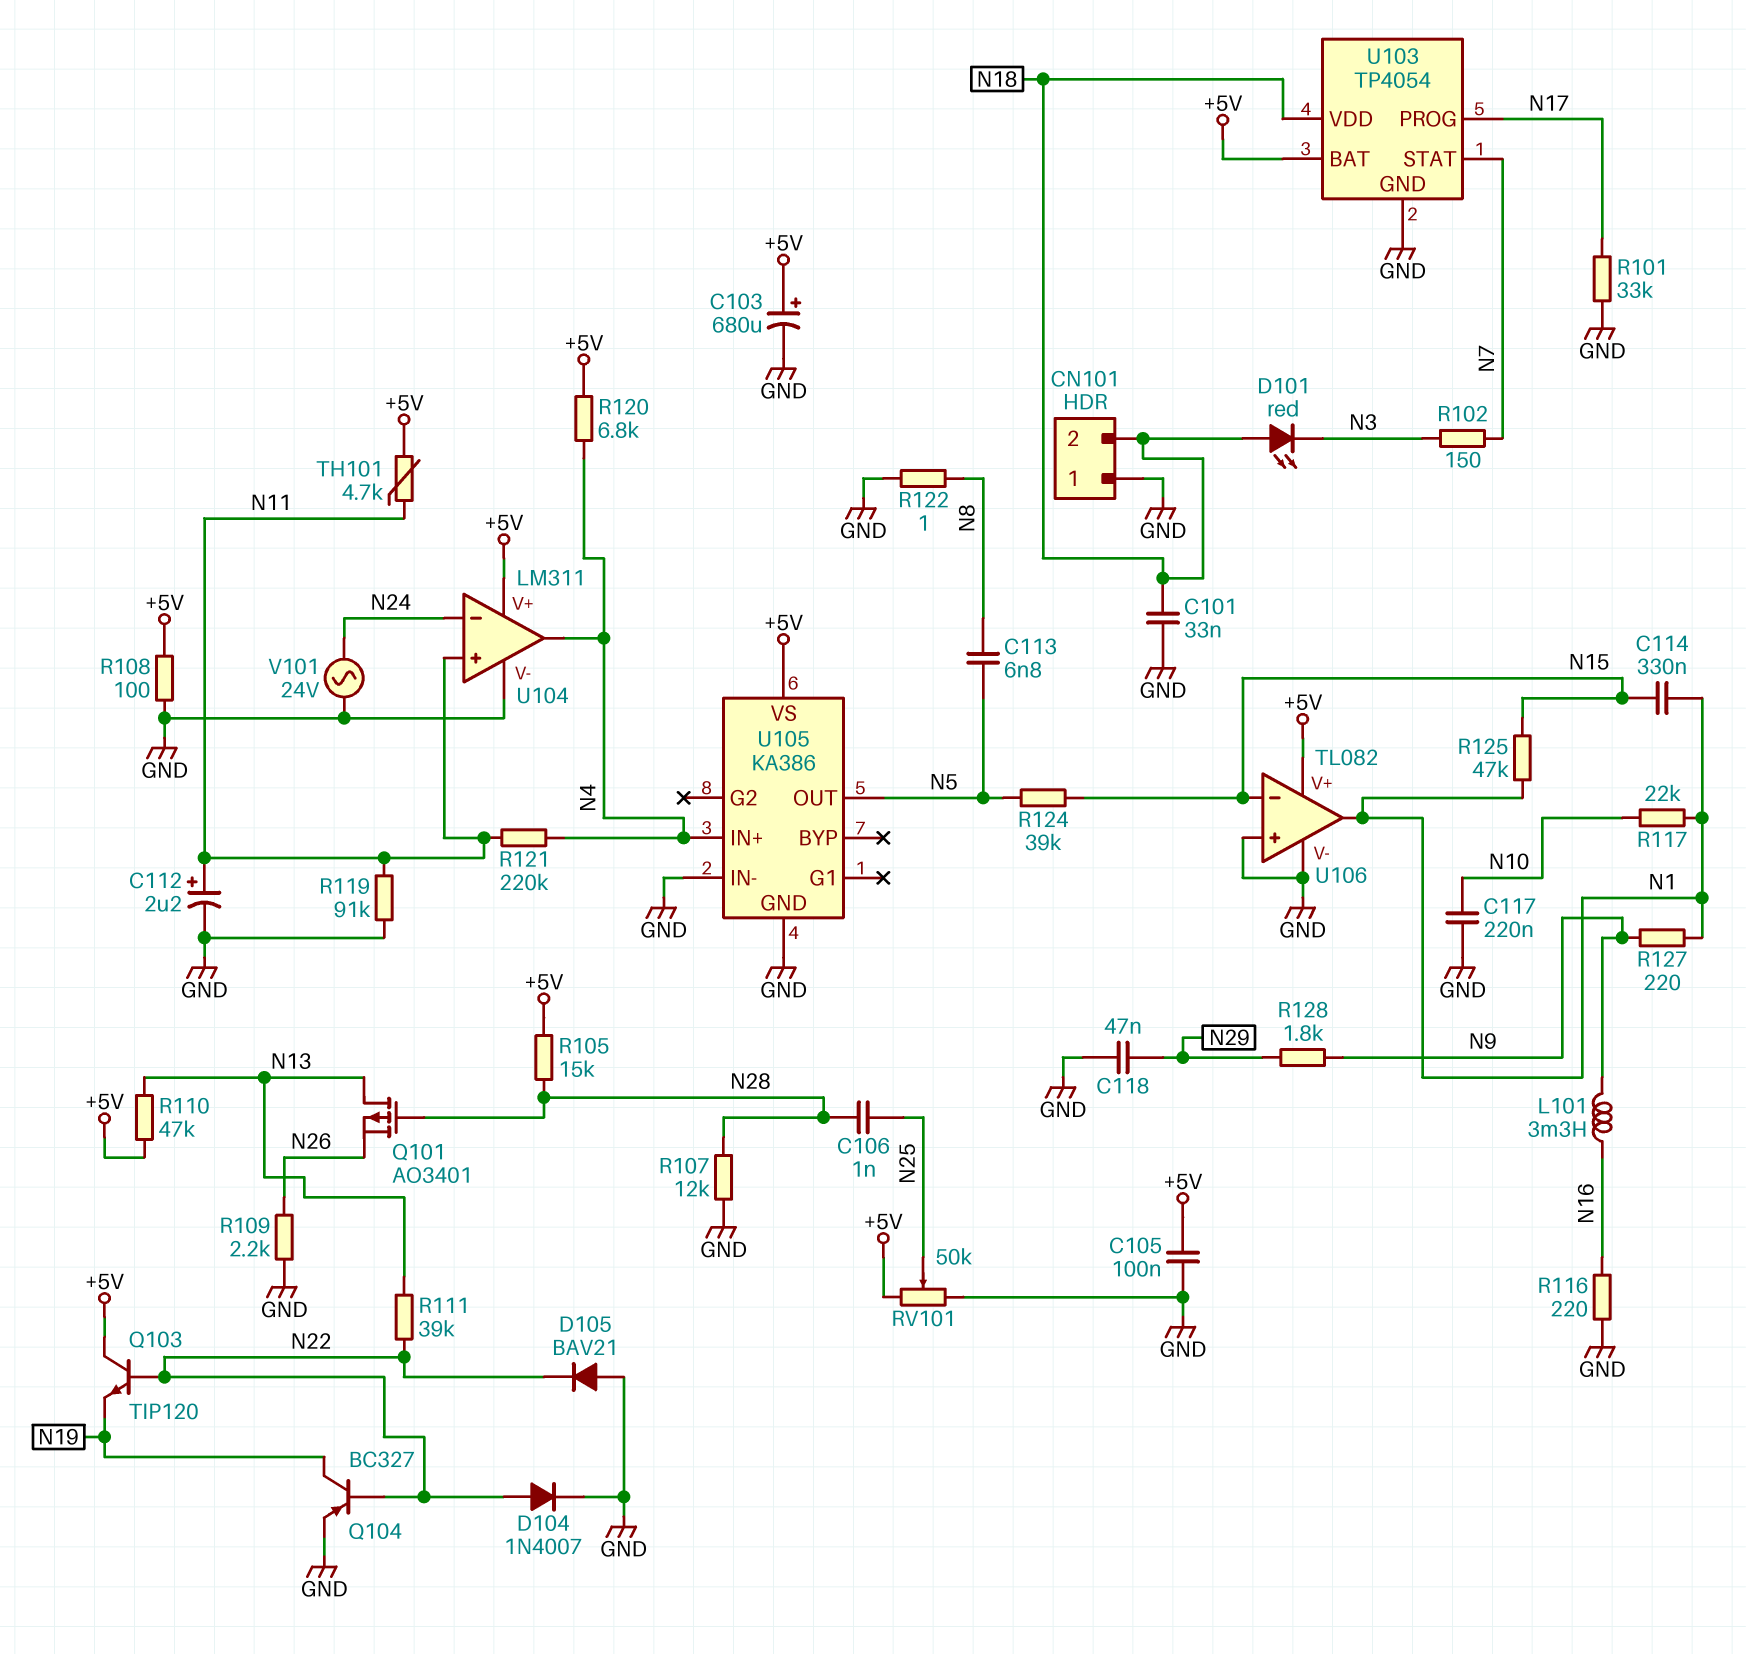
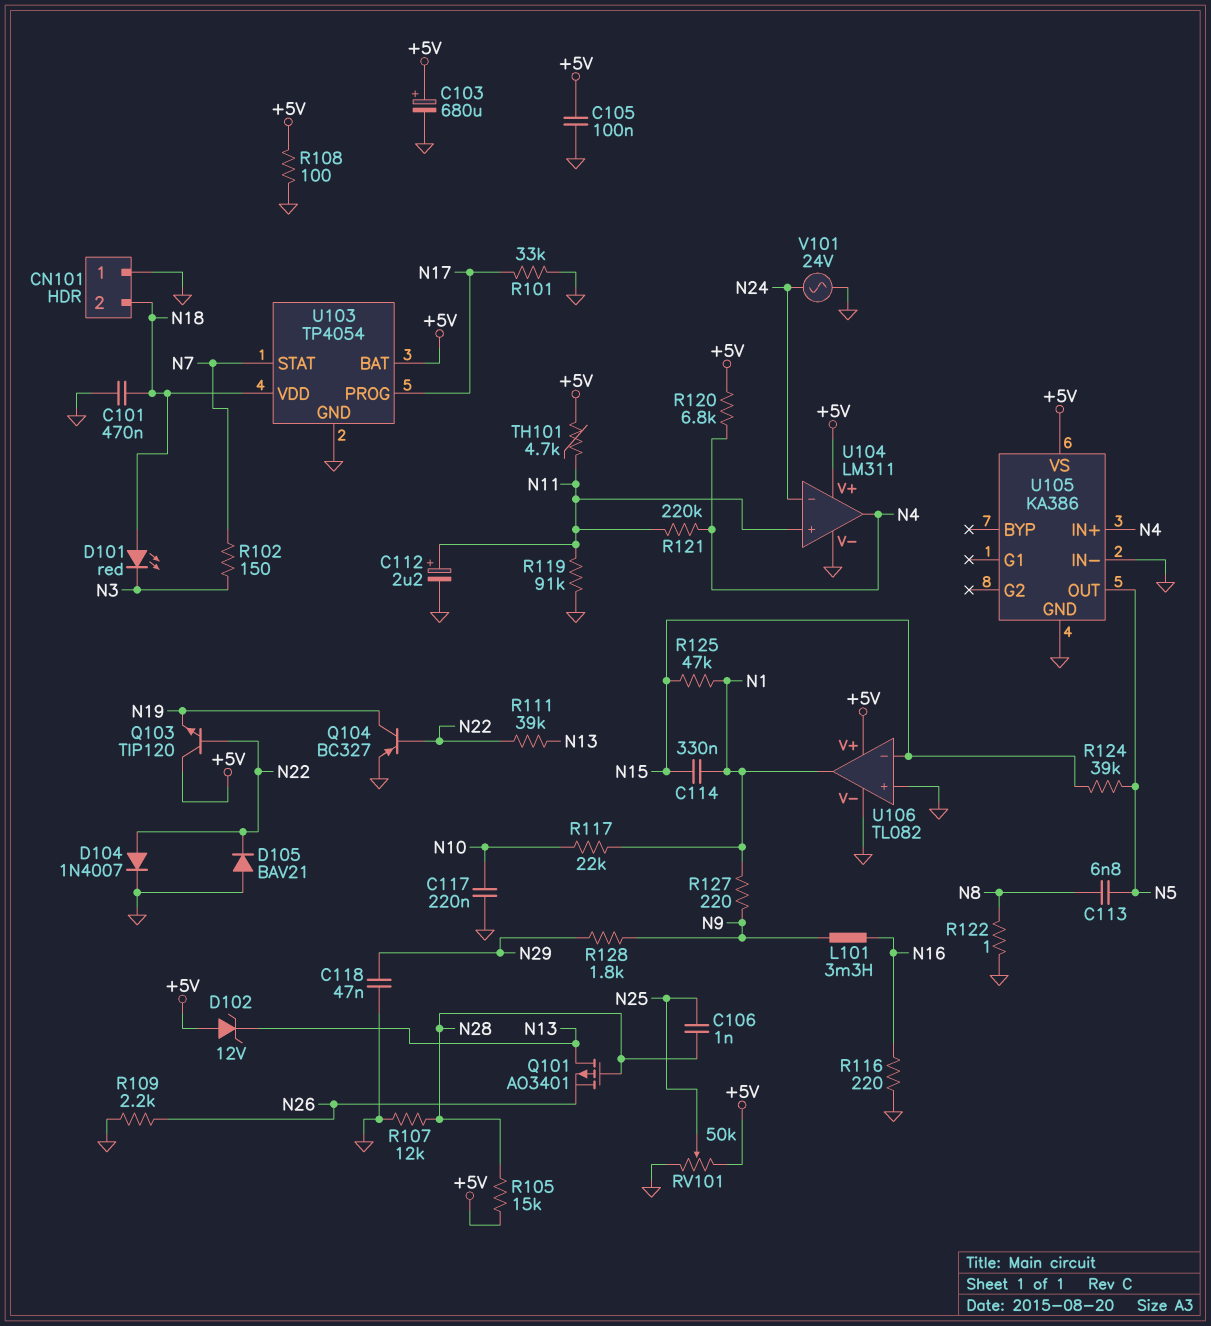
C101: 33nF (GND, N18) -> 470nF (GND, N18)
D102: none -> zener 12V (A +5V, K N13)
R110: 47k (+5V, N13) -> none

